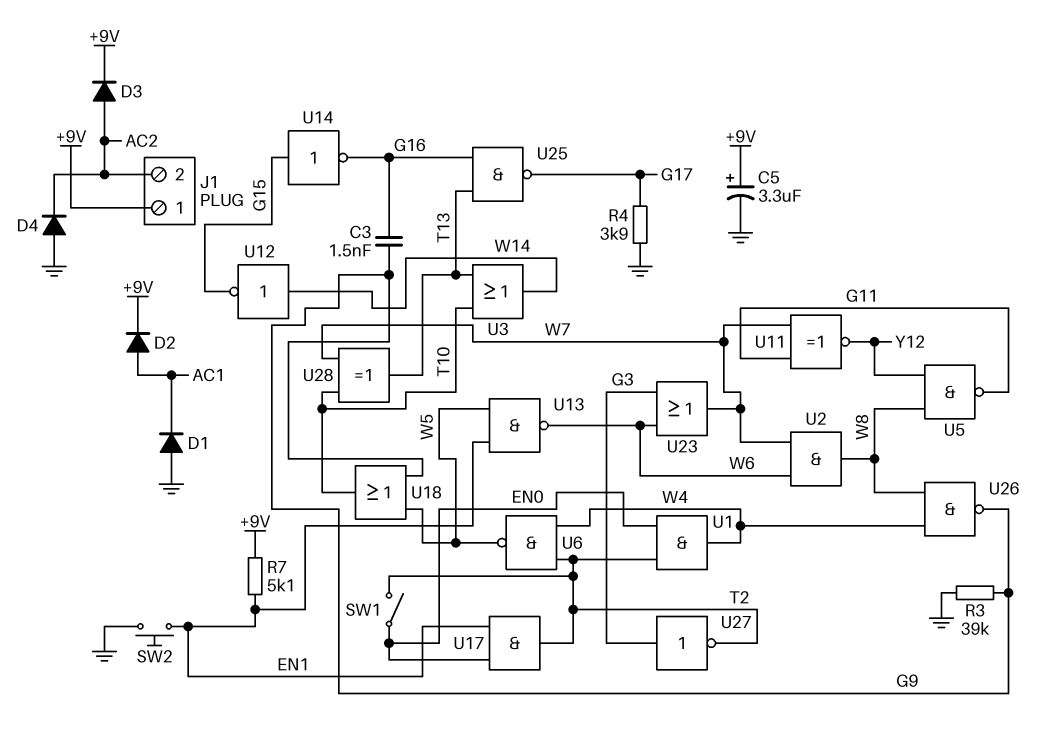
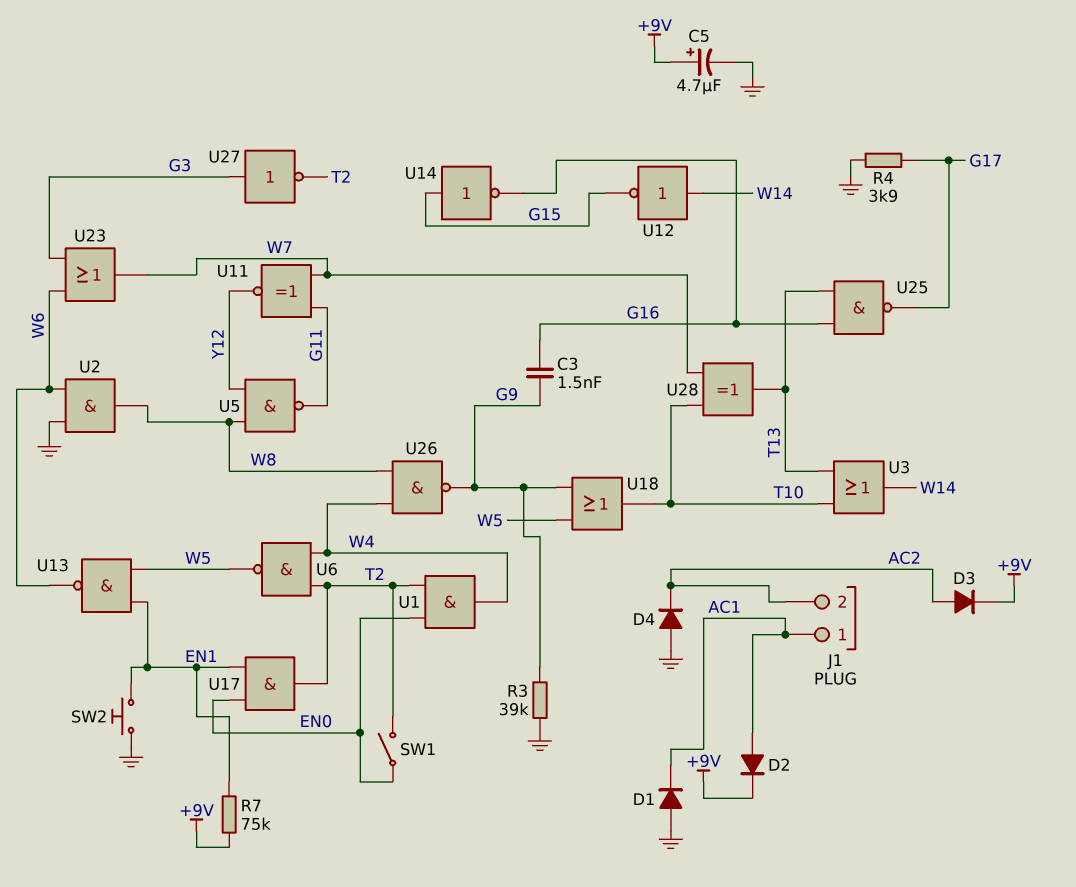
C5: 3.3uF (plus +9V, minus GND) -> 4.7uF (plus +9V, minus GND)
J1 pin 1: +9V -> AC1
R7: 5.1k (+9V, EN1) -> 75k (+9V, EN1)
U2: AND (in W6, in W7, out W8) -> AND (in GND, in W6, out W8)

